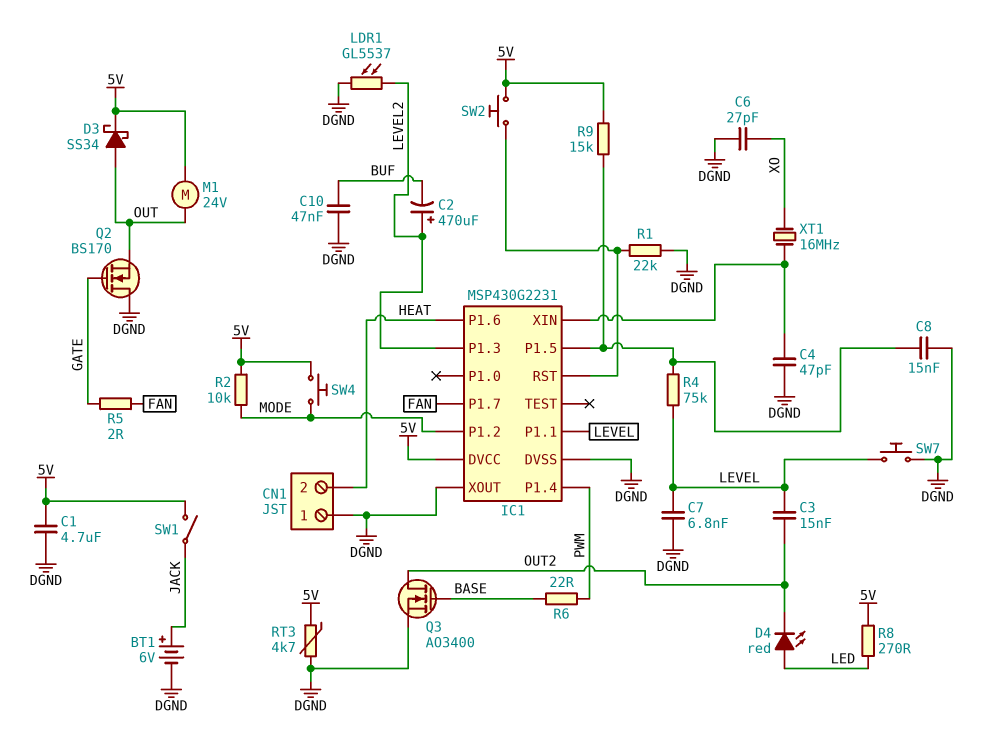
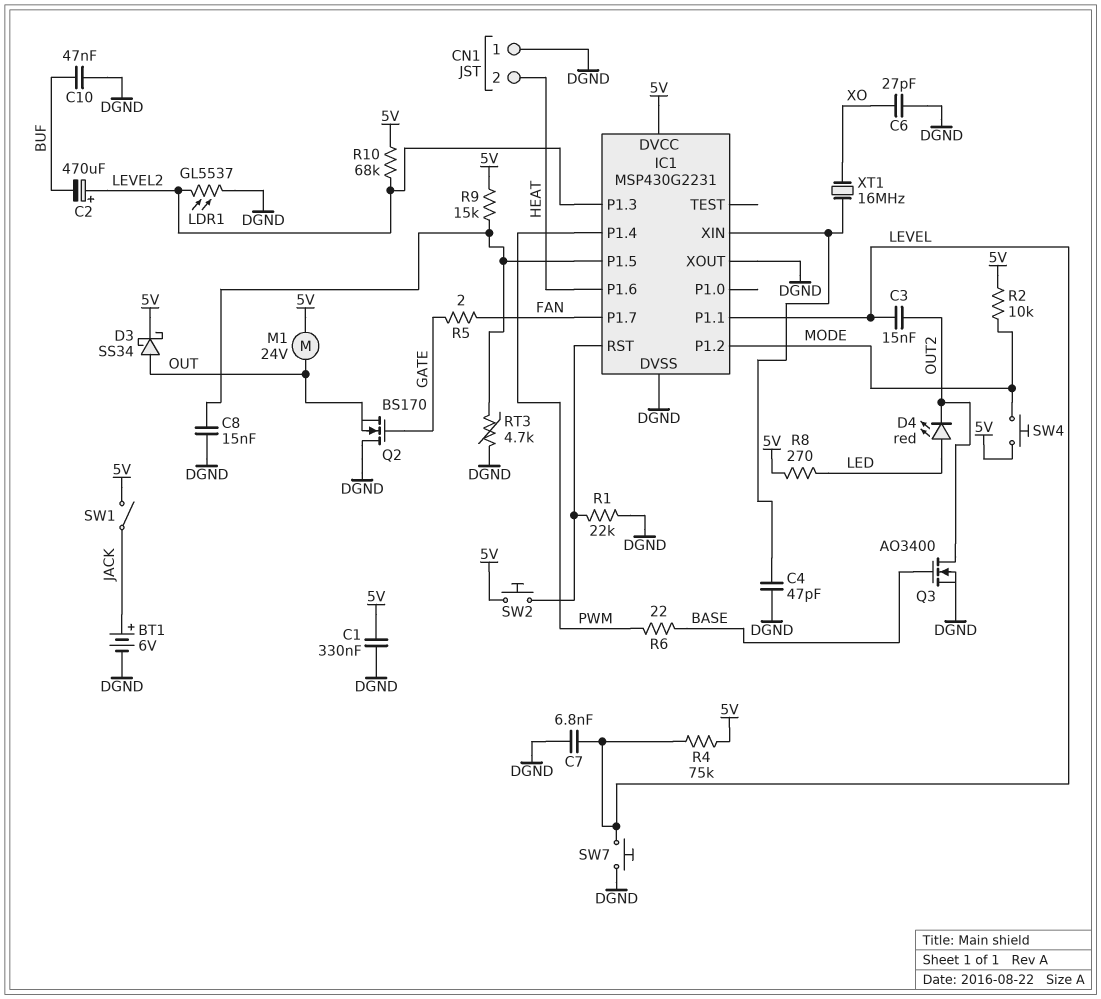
C1: 4.7uF (5V, DGND) -> 330nF (5V, DGND)
R4: 75k (IC1/P1.5, LEVEL) -> 75k (5V, LEVEL)
R10: none -> 68k (5V, LEVEL2)
RT3: 4.7k (5V, DGND) -> 4.7k (DGND, IC1/P1.5)

